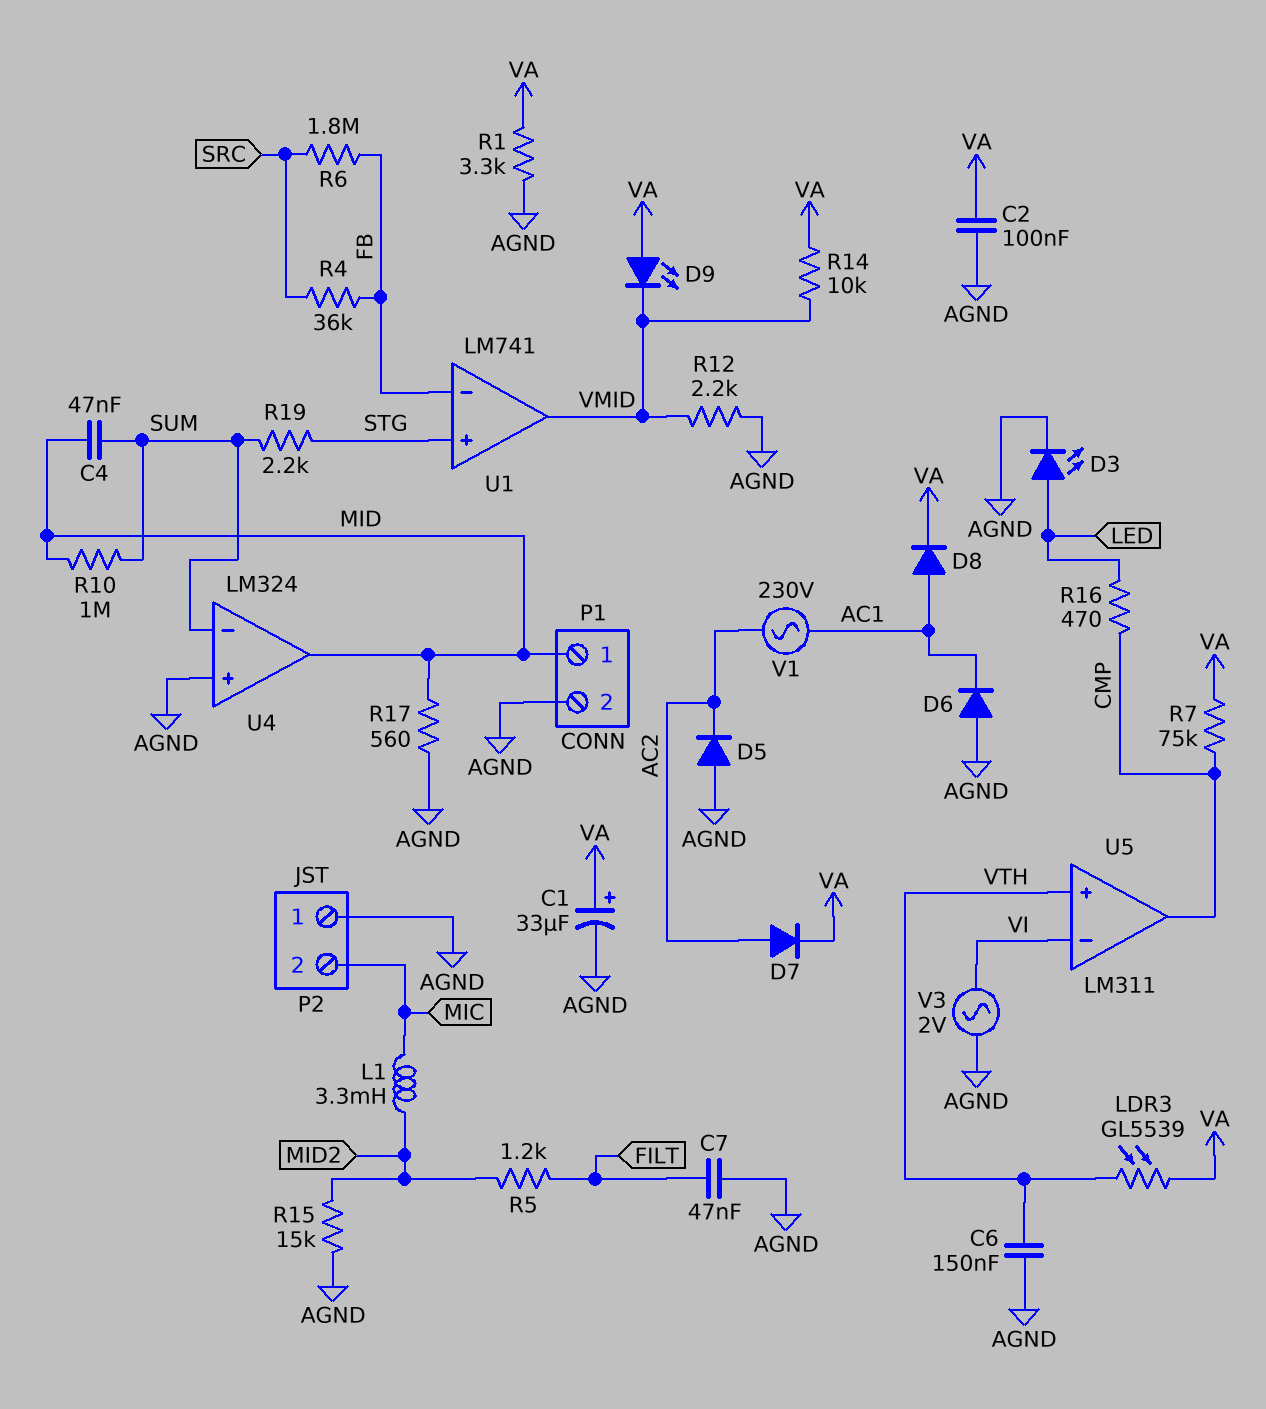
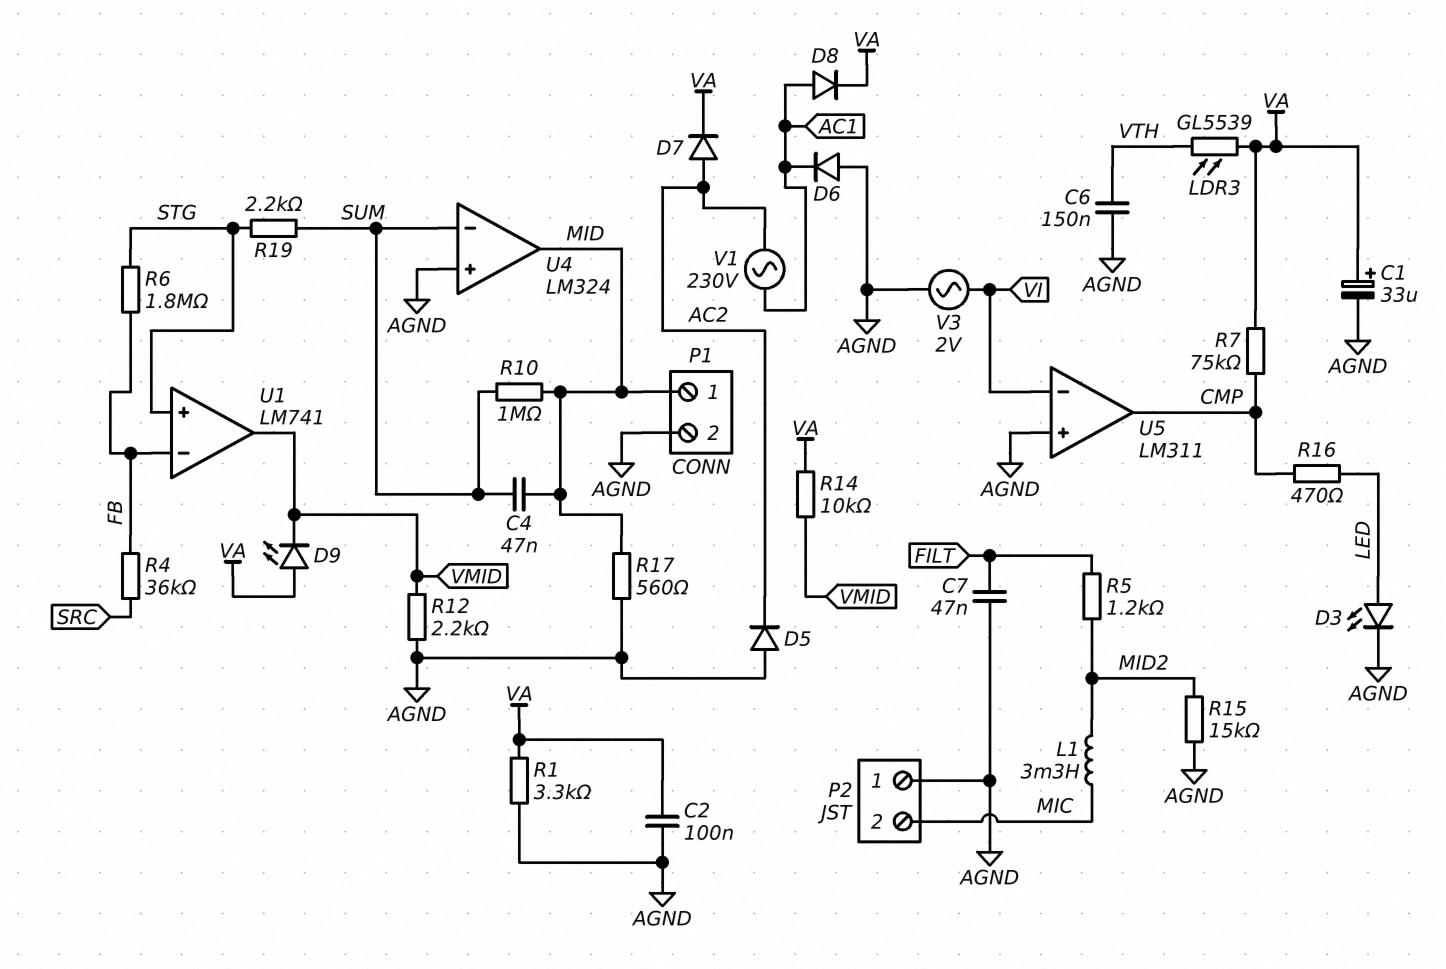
R6: 1.8M (FB, SRC) -> 1.8M (FB, STG)
U5 pin in+: VTH -> AGND

